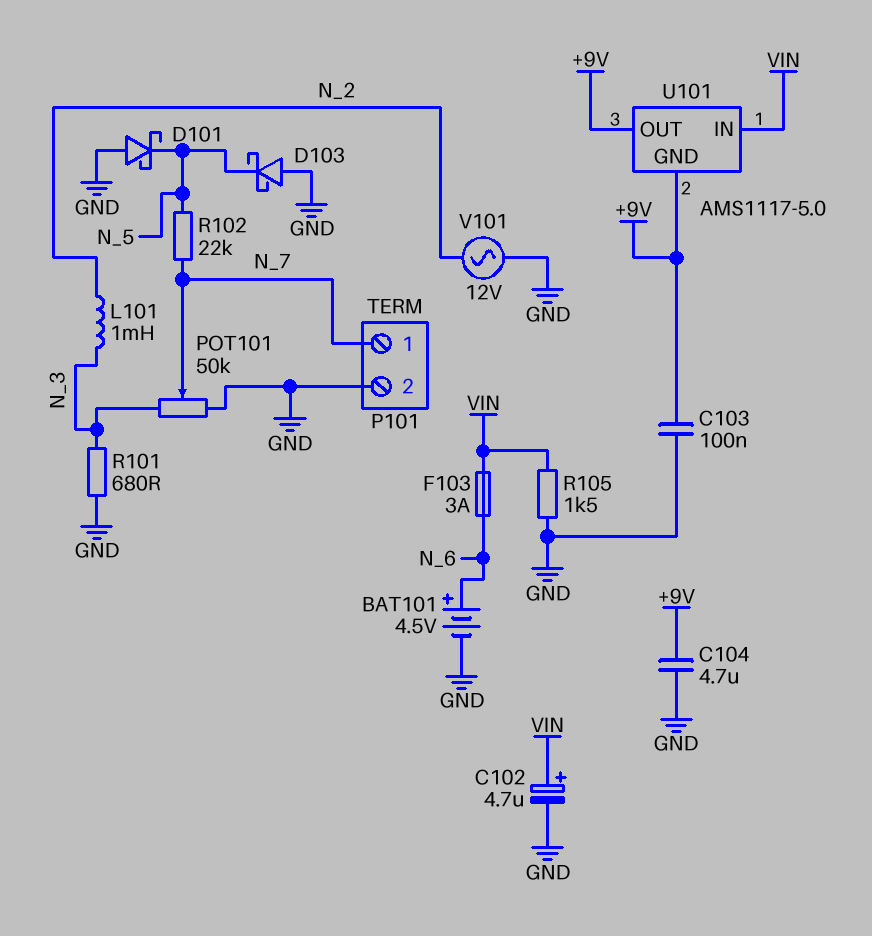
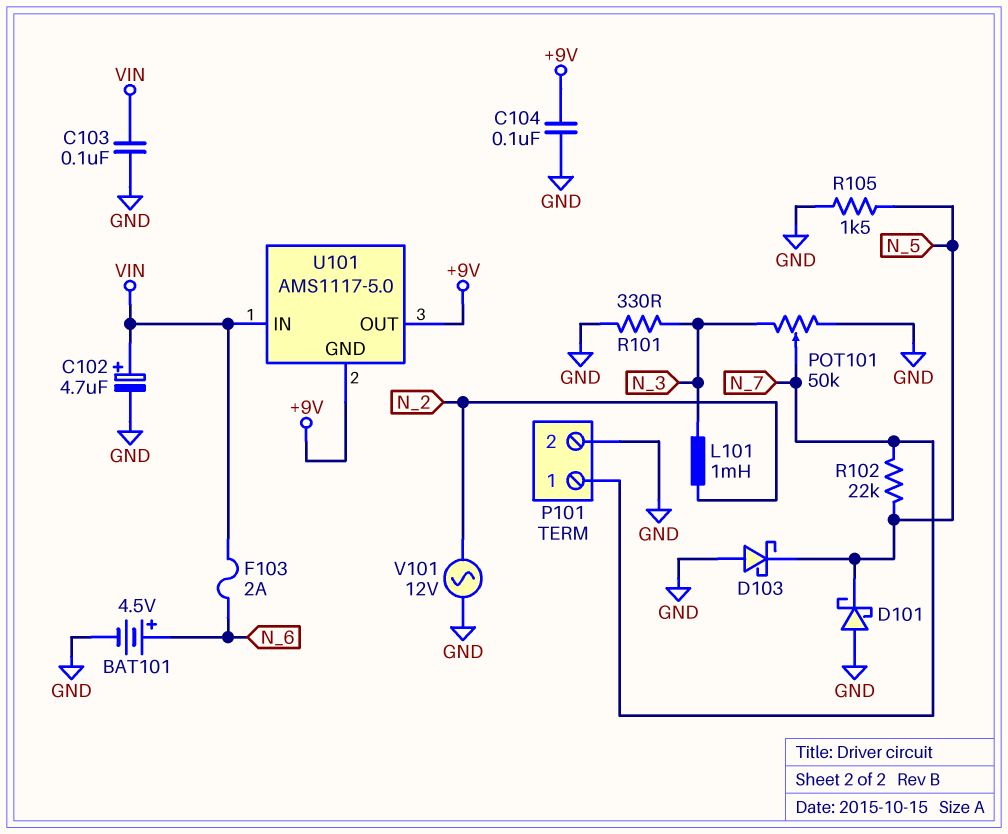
C103: 100nF (+9V, GND) -> 100nF (GND, VIN)
C104: 4.7uF (+9V, GND) -> 100nF (+9V, GND)
F103: 3A (N_6, VIN) -> 2A (N_6, VIN)
R101: 680 (GND, N_3) -> 330 (GND, N_3)
R105: 1.5k (GND, VIN) -> 1.5k (GND, N_5)

